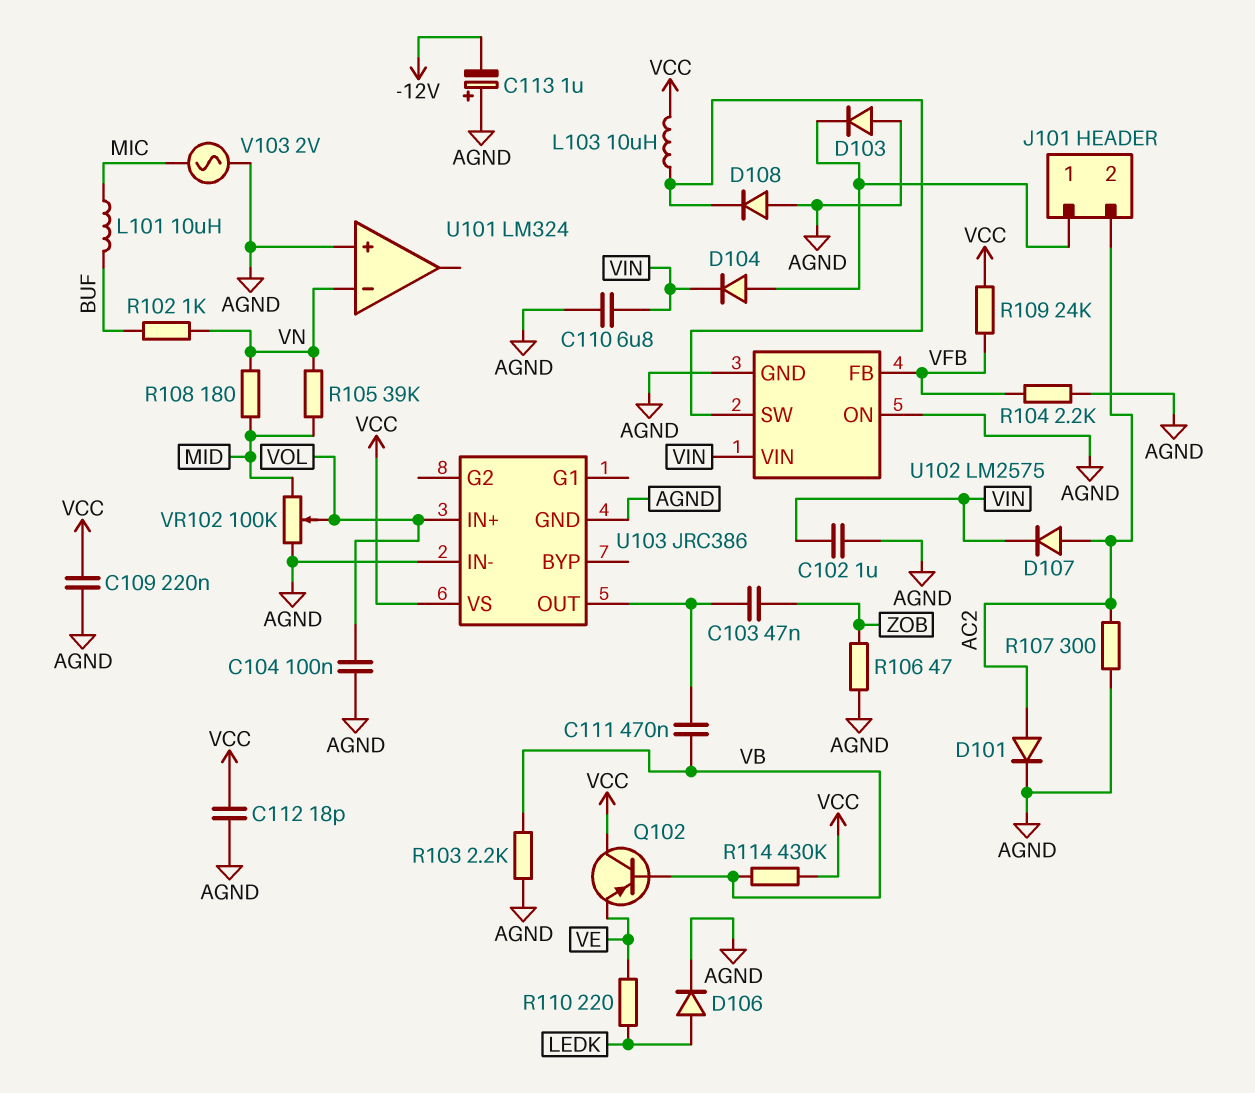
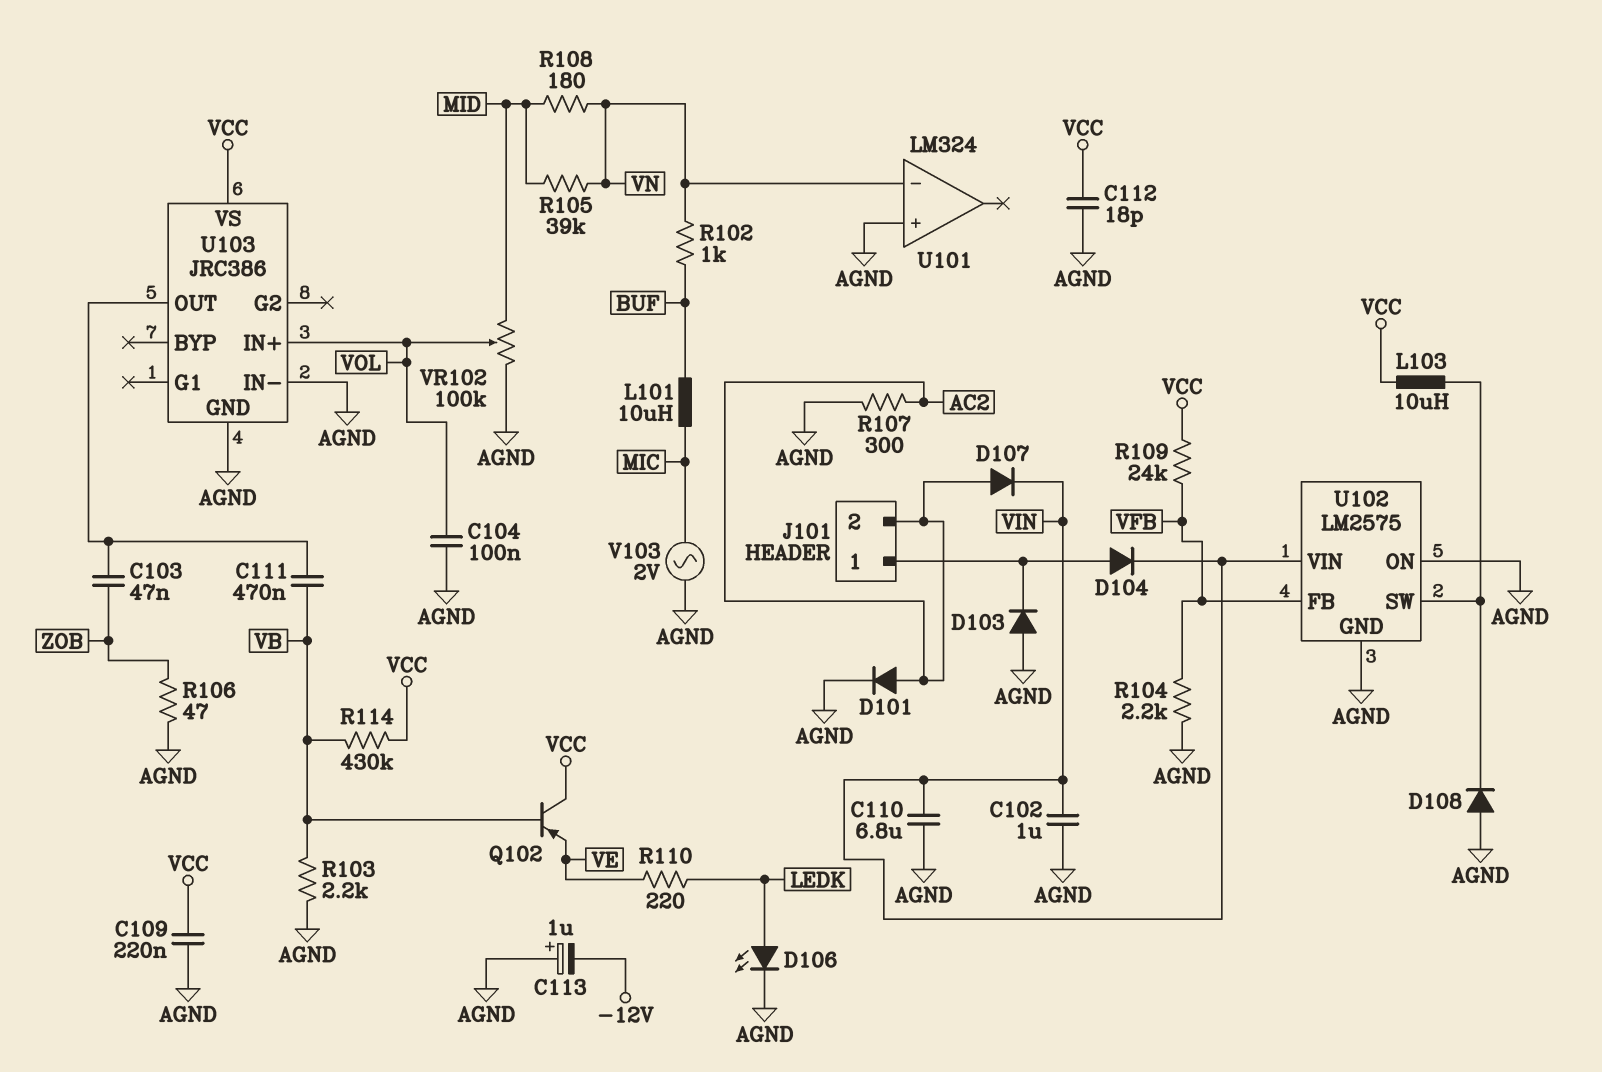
D106: diode (A LEDK, K AGND) -> LED (A LEDK, K AGND)

